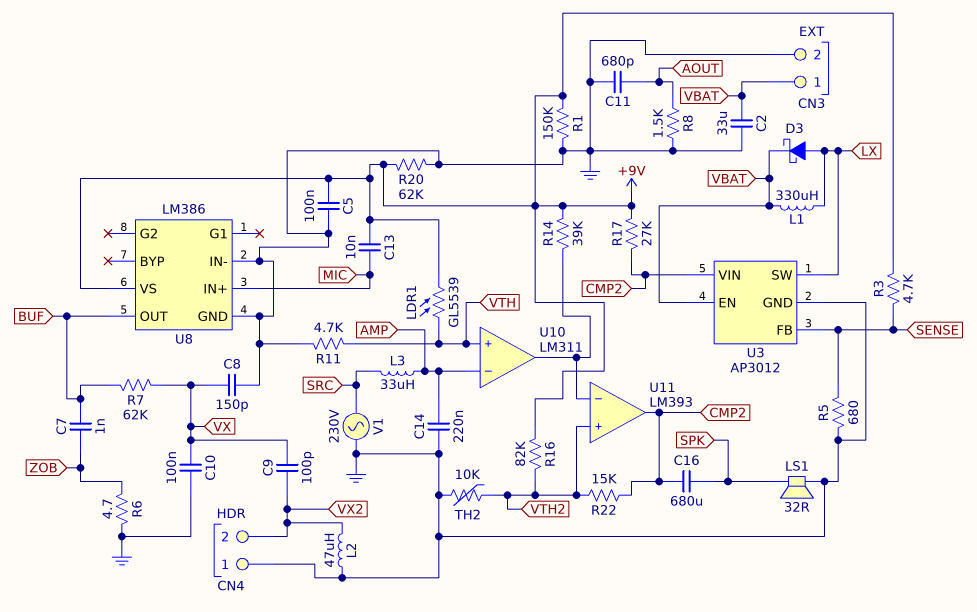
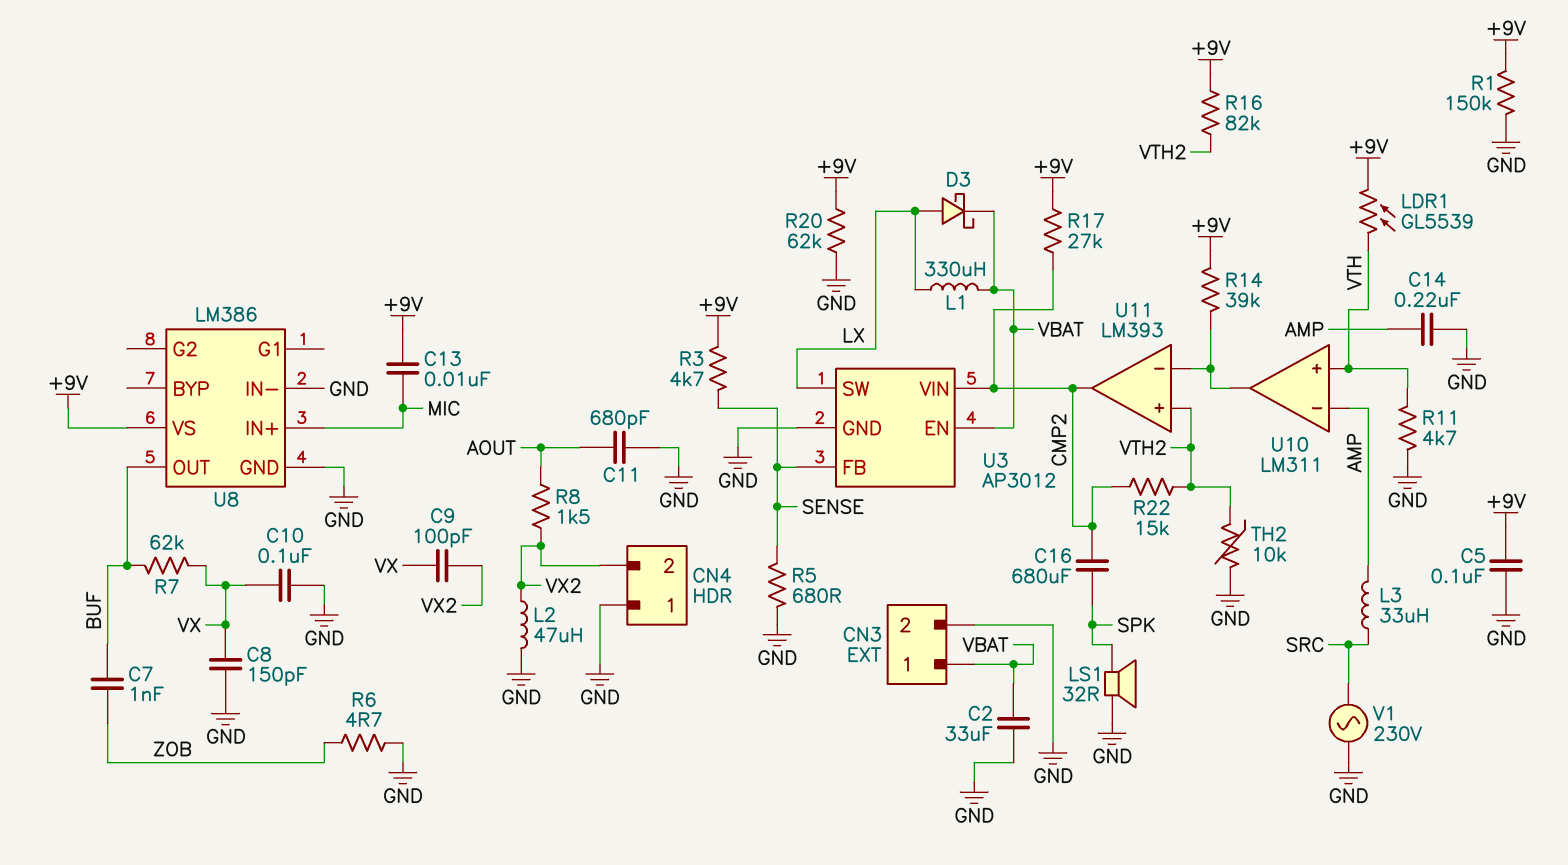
R8: 1.5k (AOUT, GND) -> 1.5k (AOUT, VX2)

